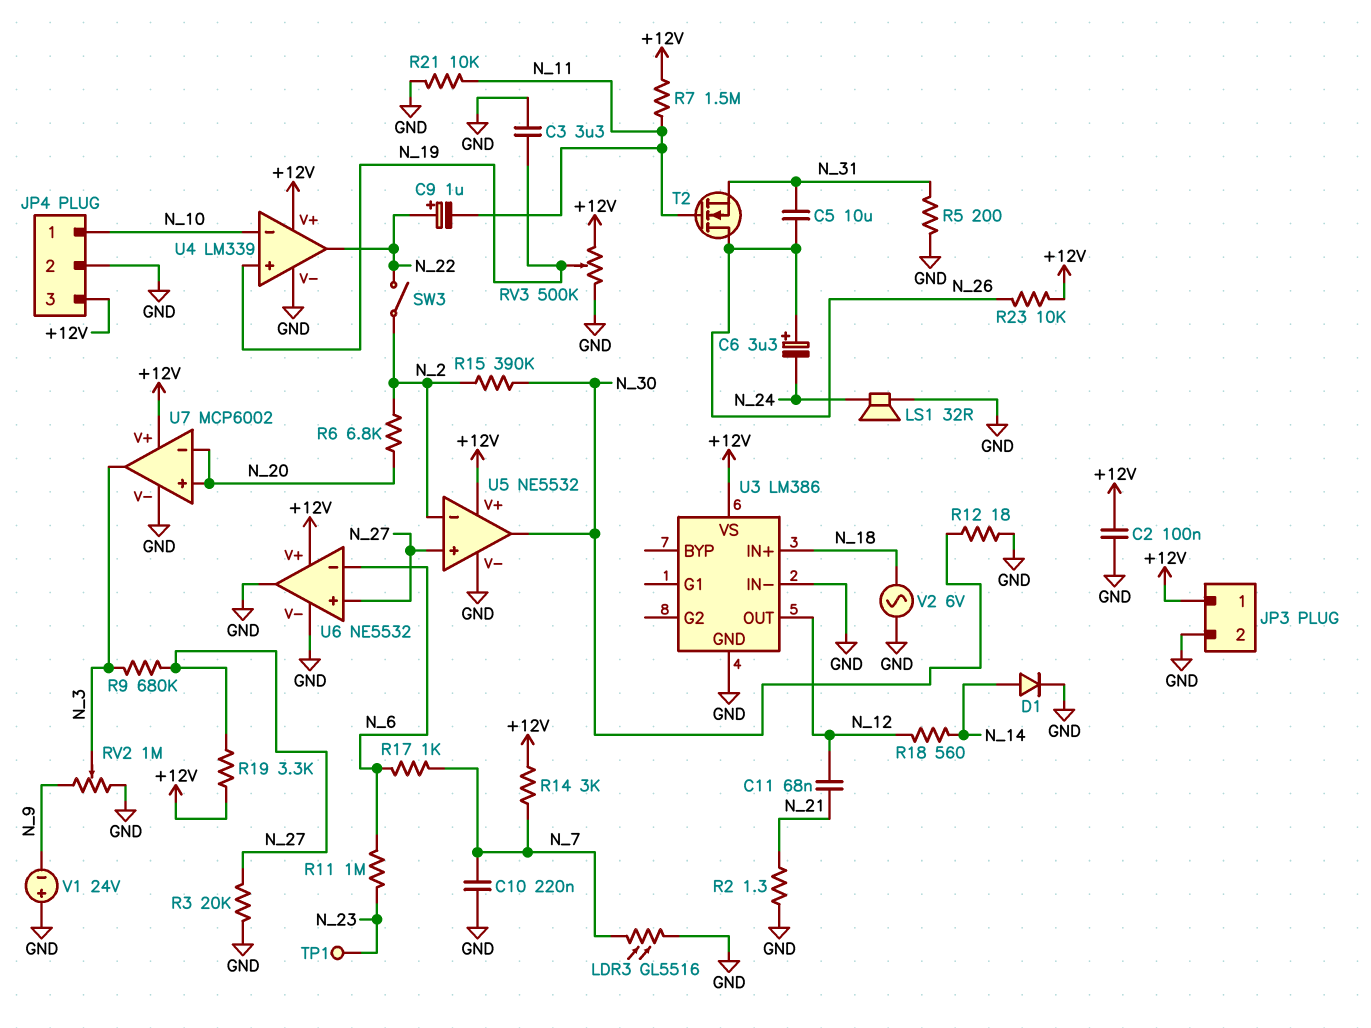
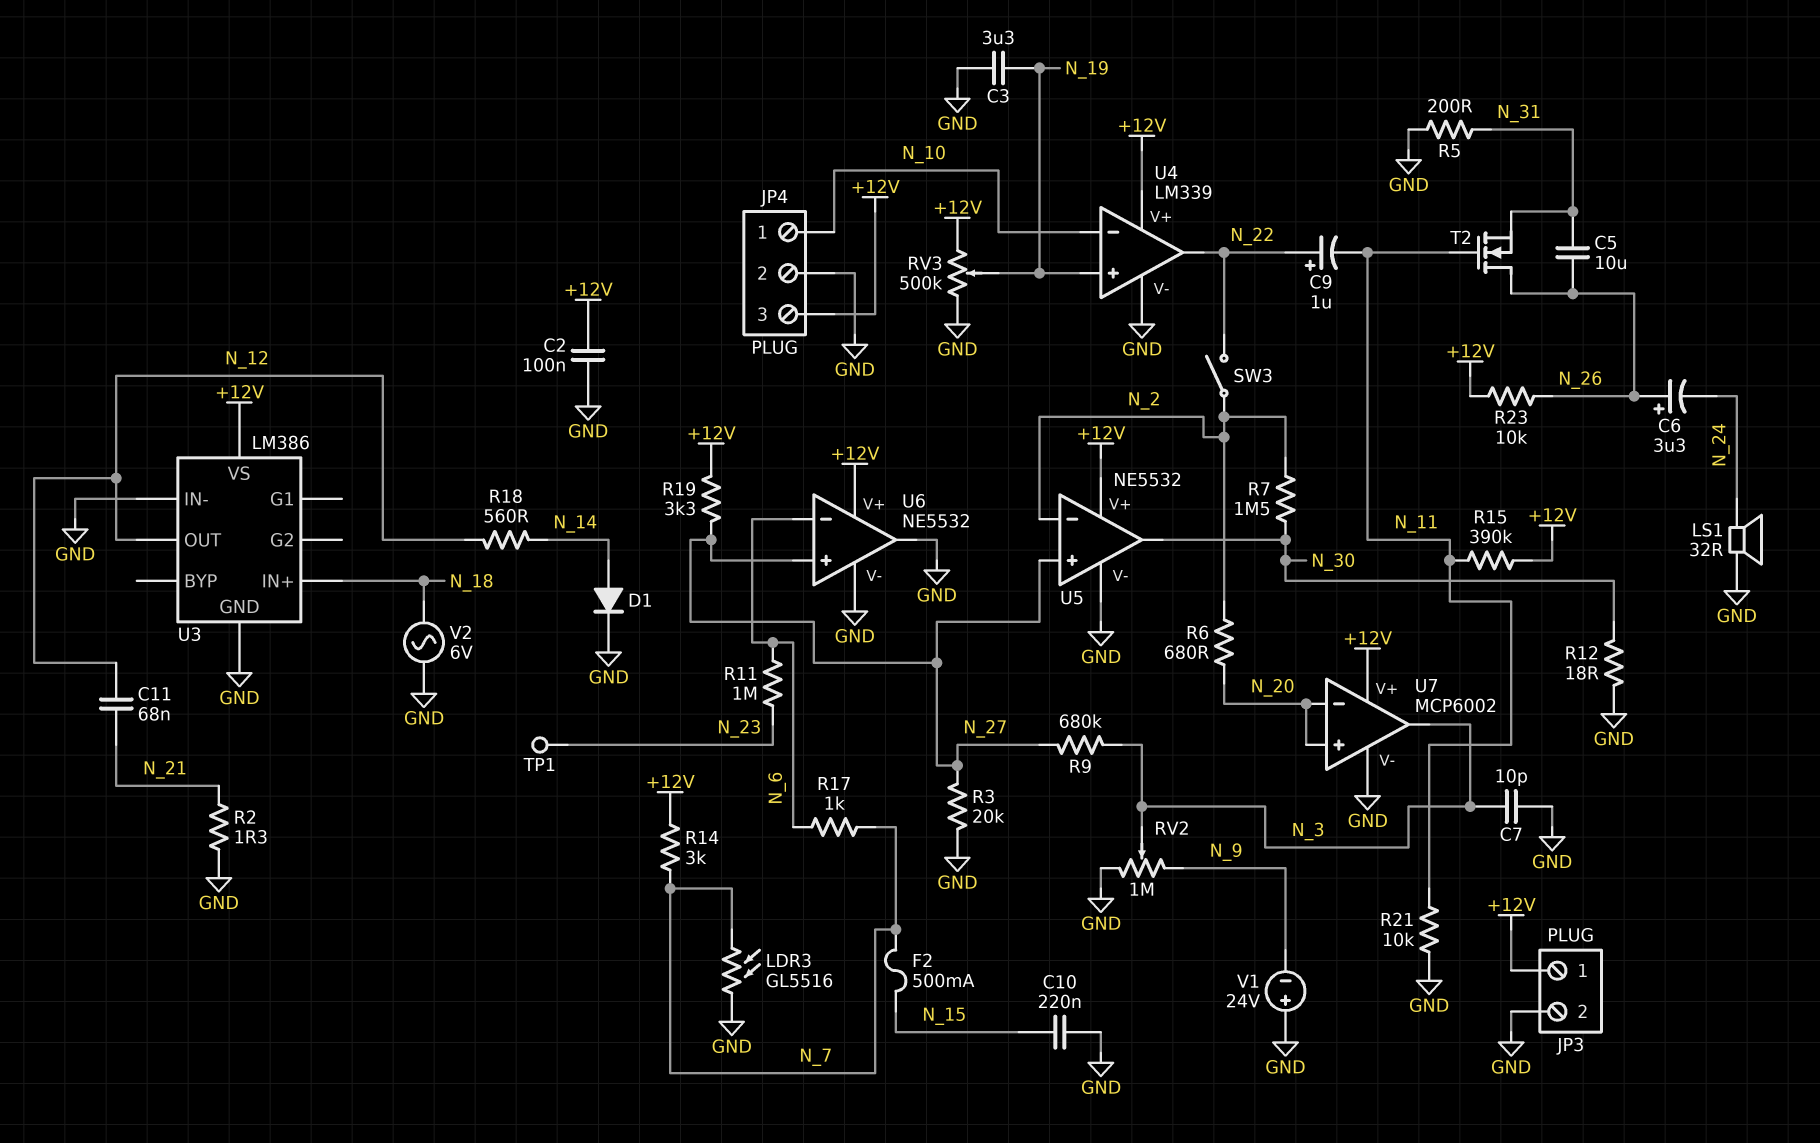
C7: none -> 10pF (GND, N_3)
C10: 220nF (GND, N_7) -> 220nF (GND, N_15)
F2: none -> 500mA (N_7, N_15)
R6: 6.8k (N_2, N_20) -> 680 (N_2, N_20)
R7: 1.5M (+12V, N_11) -> 1.5M (N_2, N_30)
R15: 390k (N_2, N_30) -> 390k (+12V, N_11)

